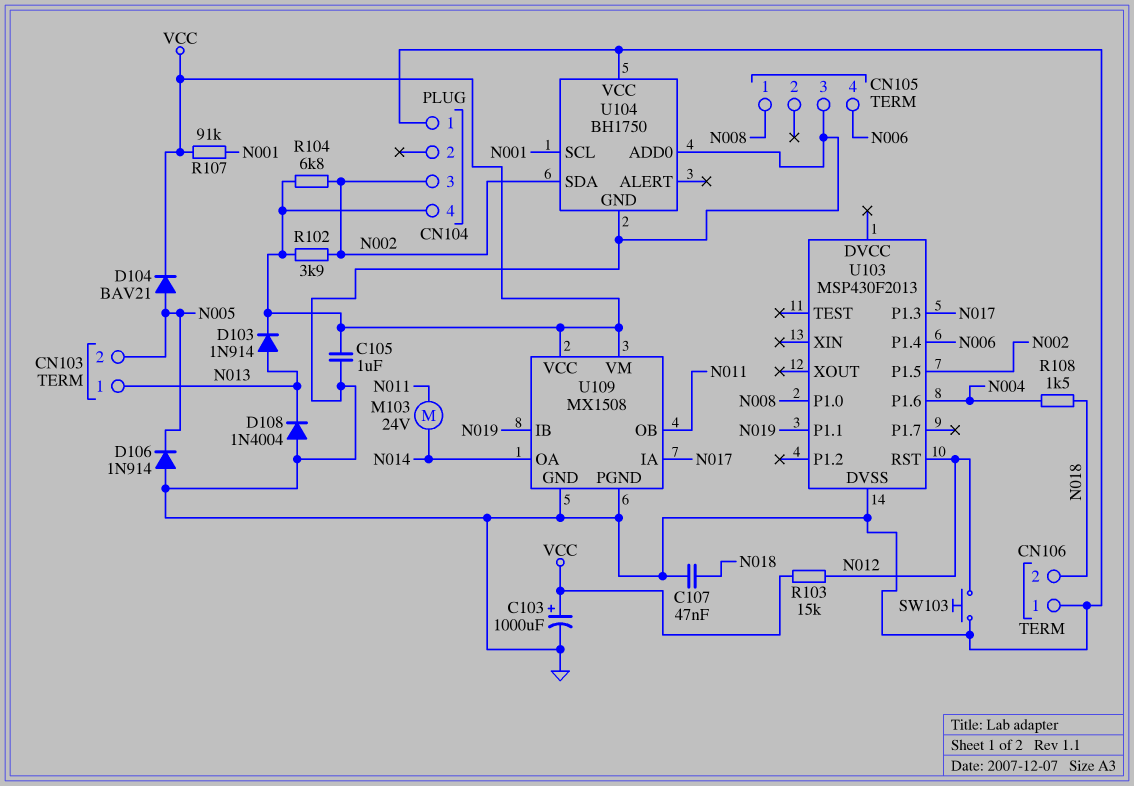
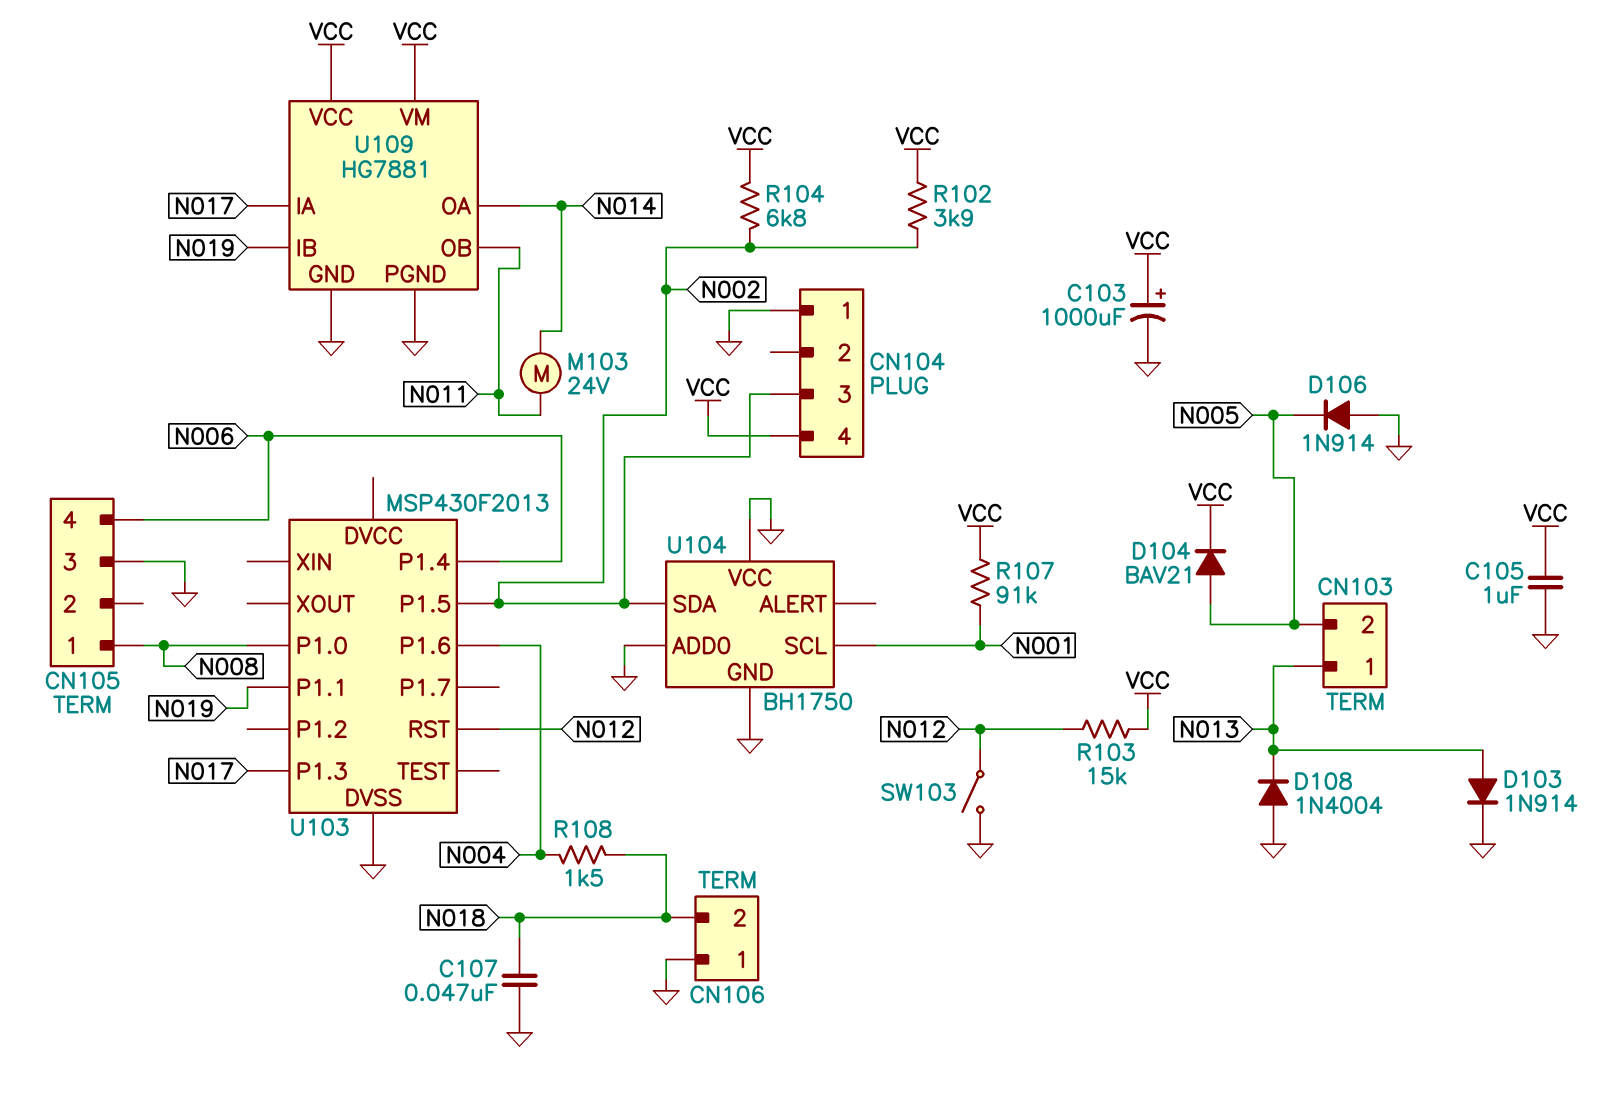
D103: diode 1N914 (A N013, K VCC) -> diode 1N914 (A N013, K GND)
SW103: button (GND, N012) -> switch (GND, N012)
U109: MX1508 -> HG7881

